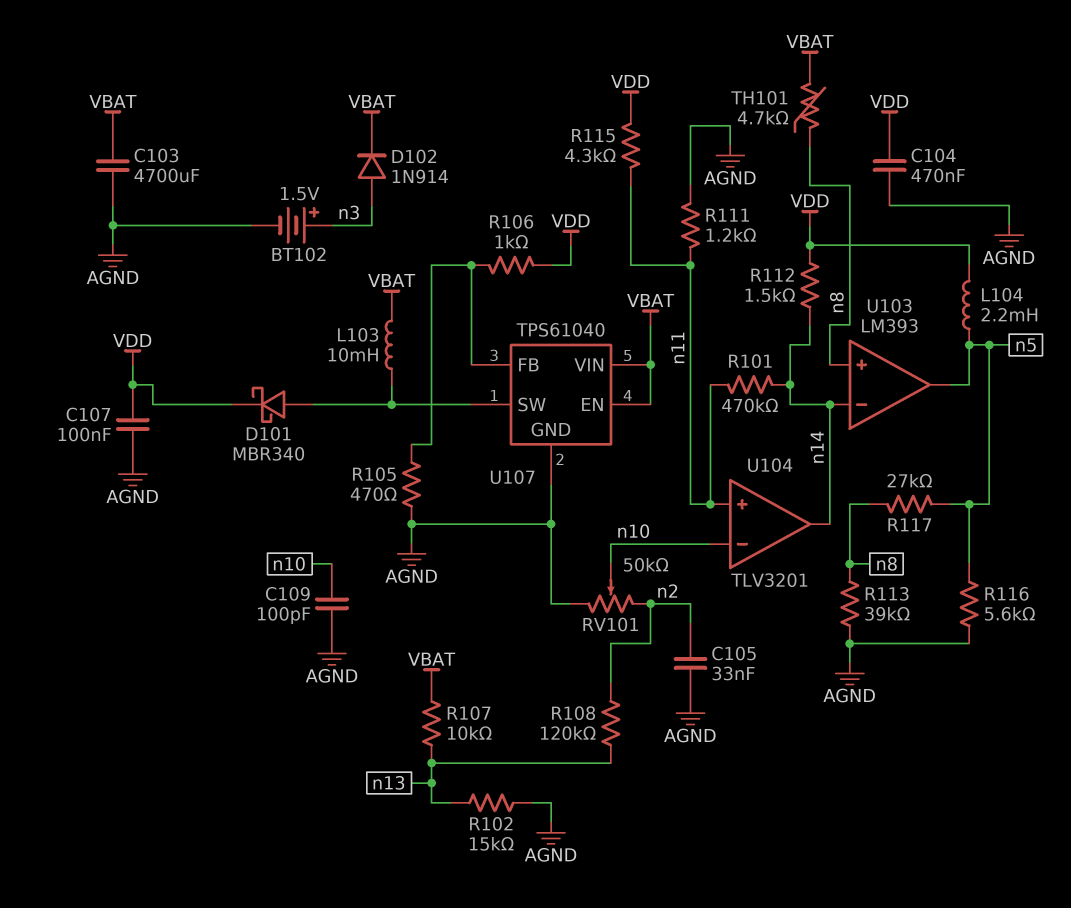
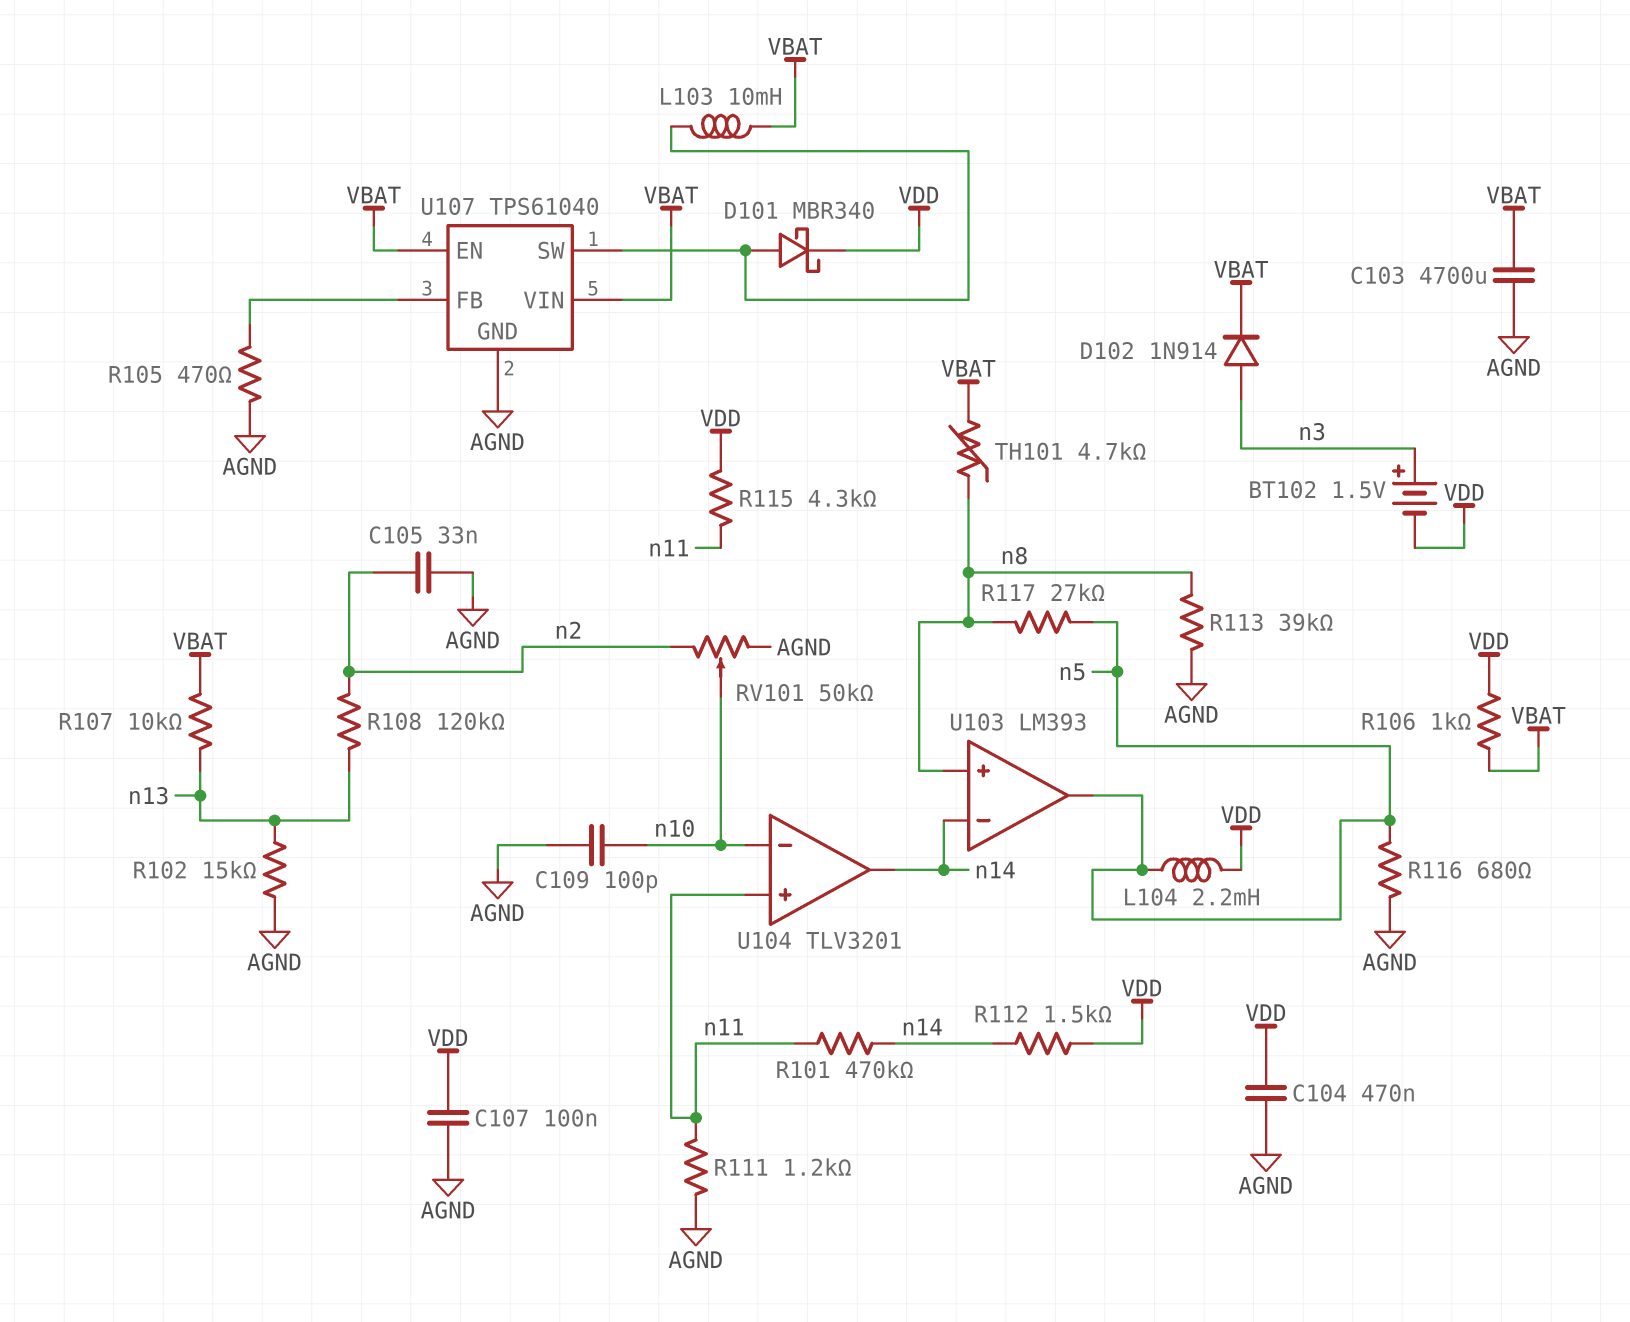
BT102: 1.5V (plus n3, minus AGND) -> 1.5V (plus n3, minus VDD)
R106: 1k (U107/FB, VDD) -> 1k (VBAT, VDD)
R116: 5.6k (AGND, n5) -> 680 (AGND, n5)

